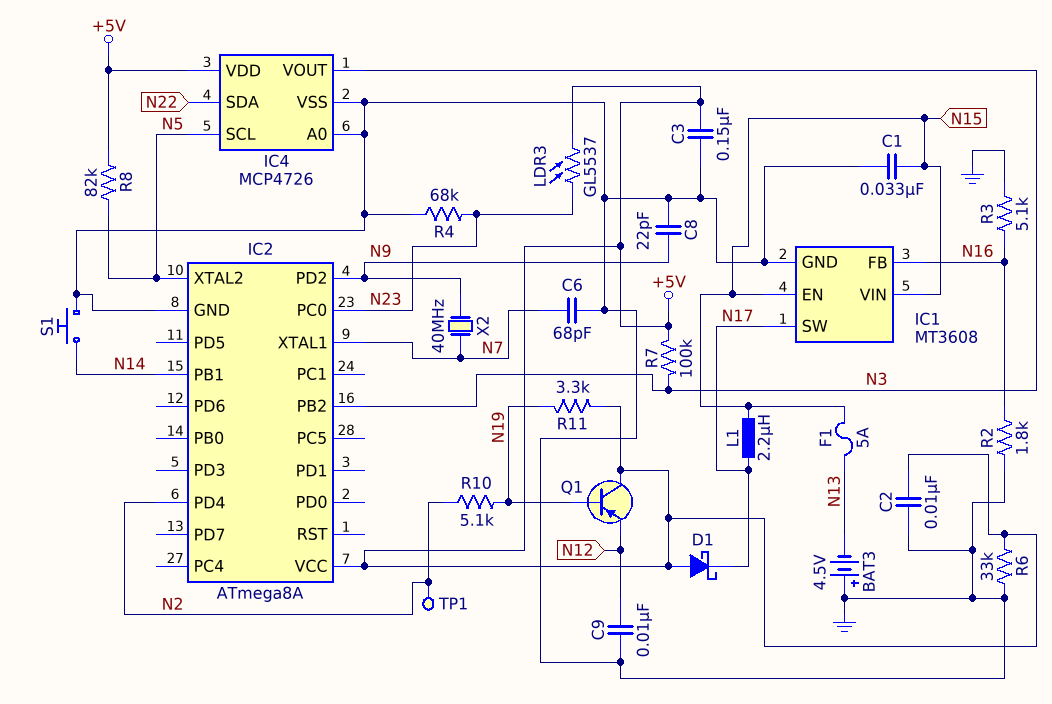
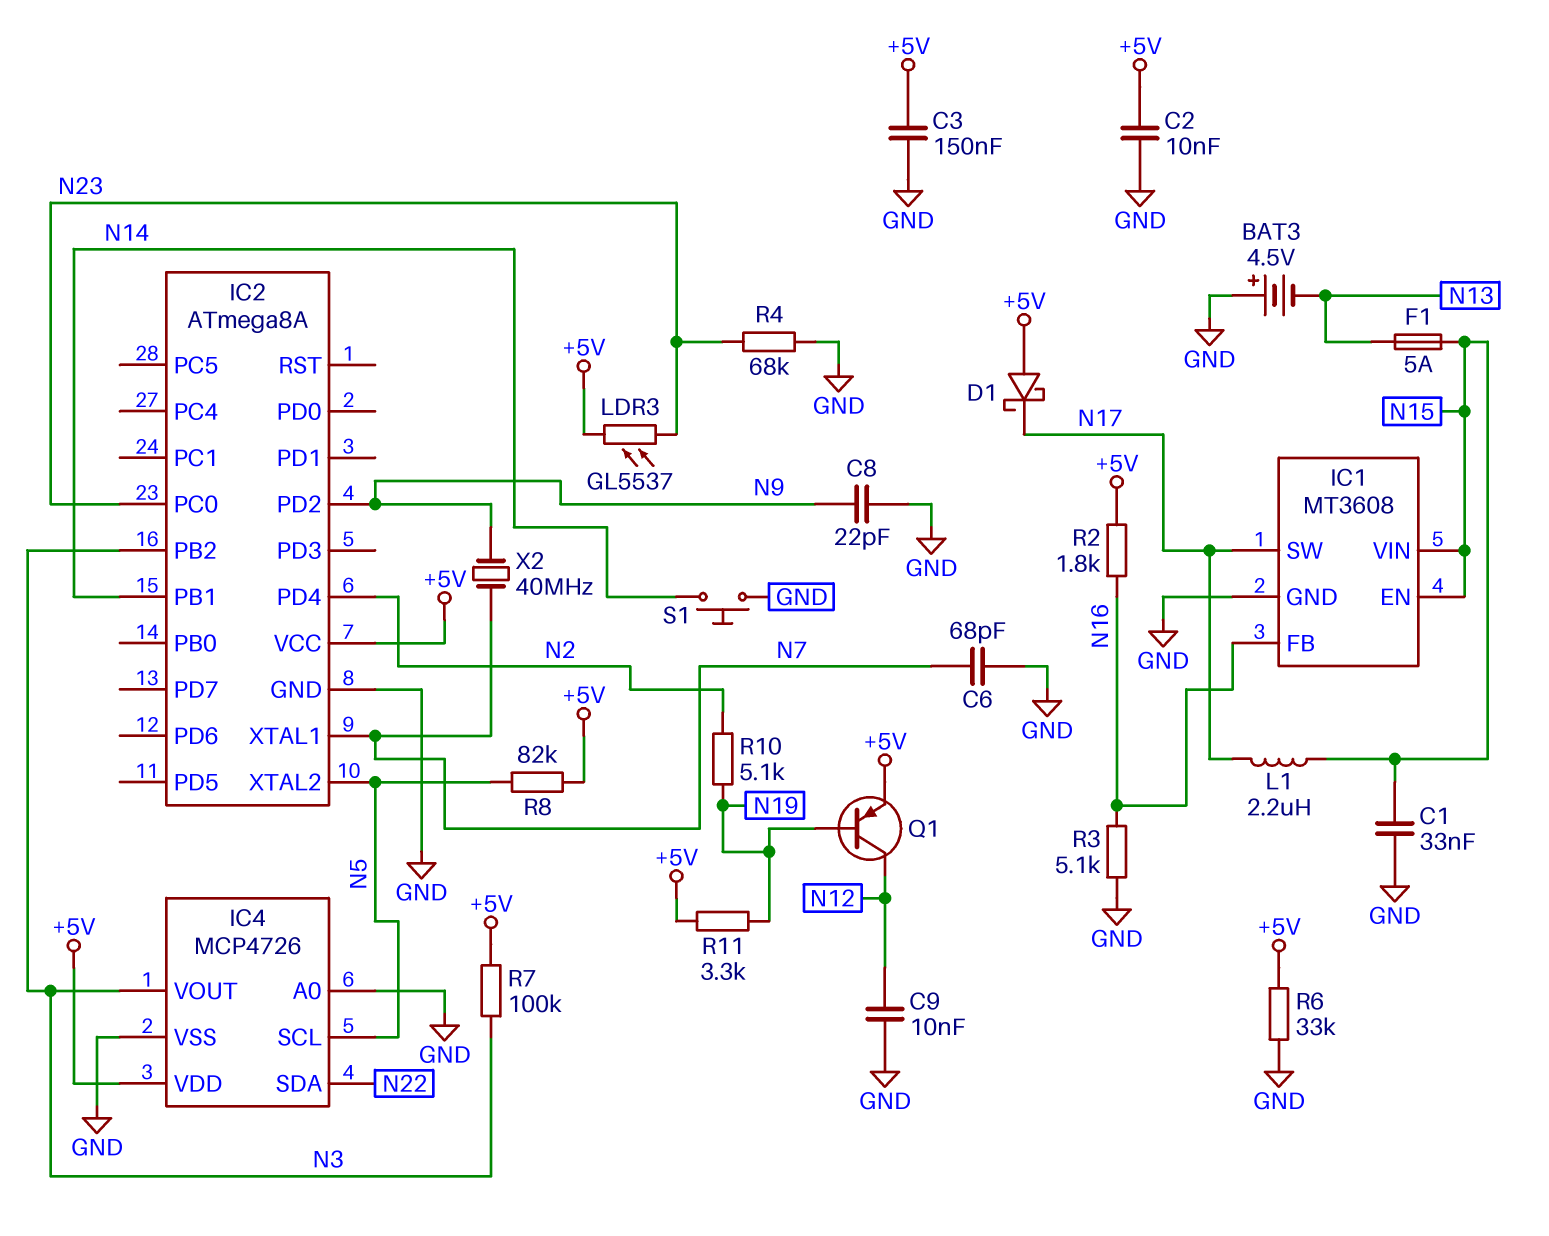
Q1: PNP (B N19, C +5V, E N12) -> PNP (B N19, C N12, E +5V)
R2: 1.8k (GND, N16) -> 1.8k (+5V, N16)
TP1: test point (N2) -> none

